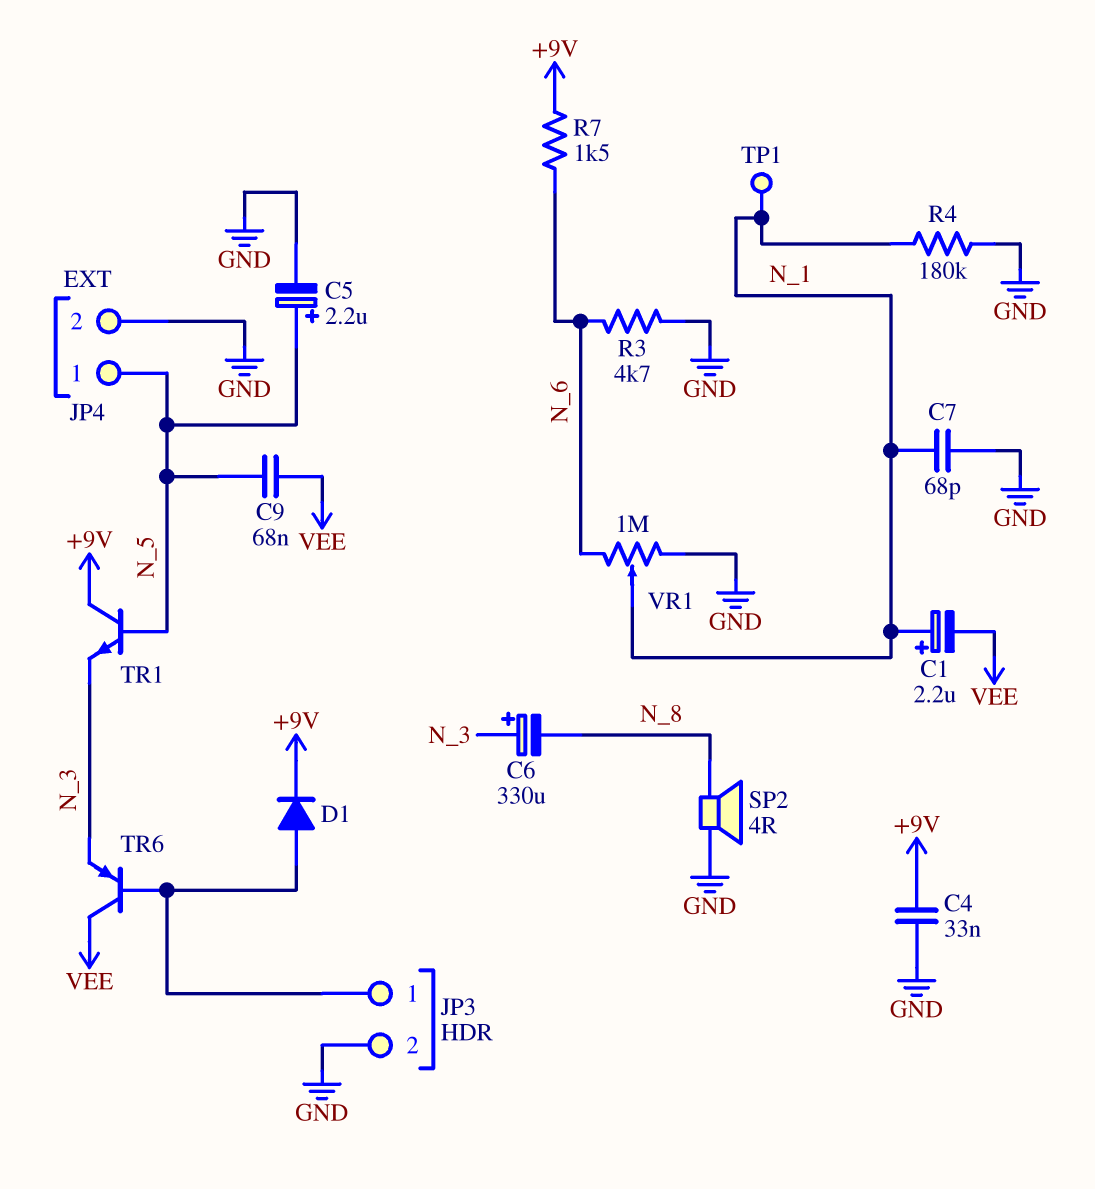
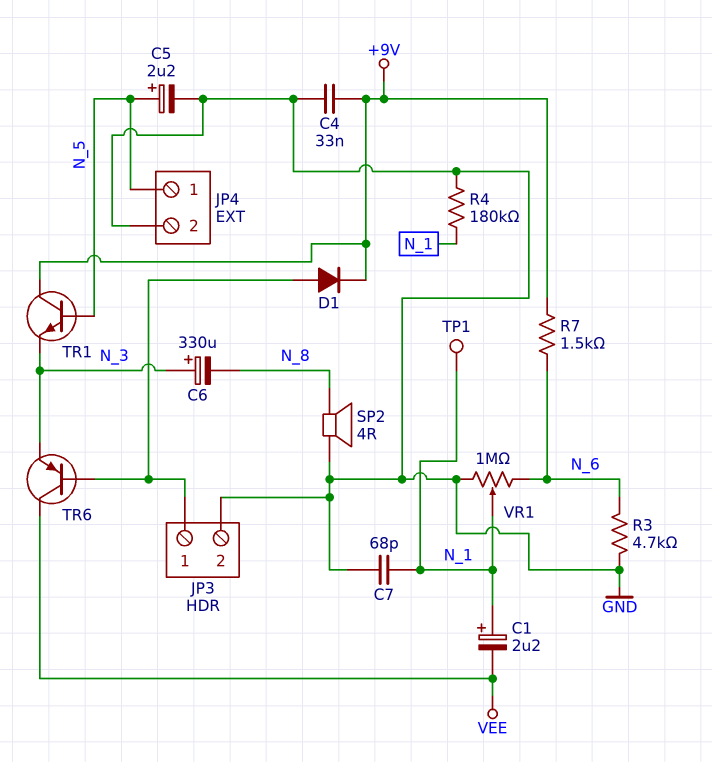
C9: 68nF (N_5, VEE) -> none

